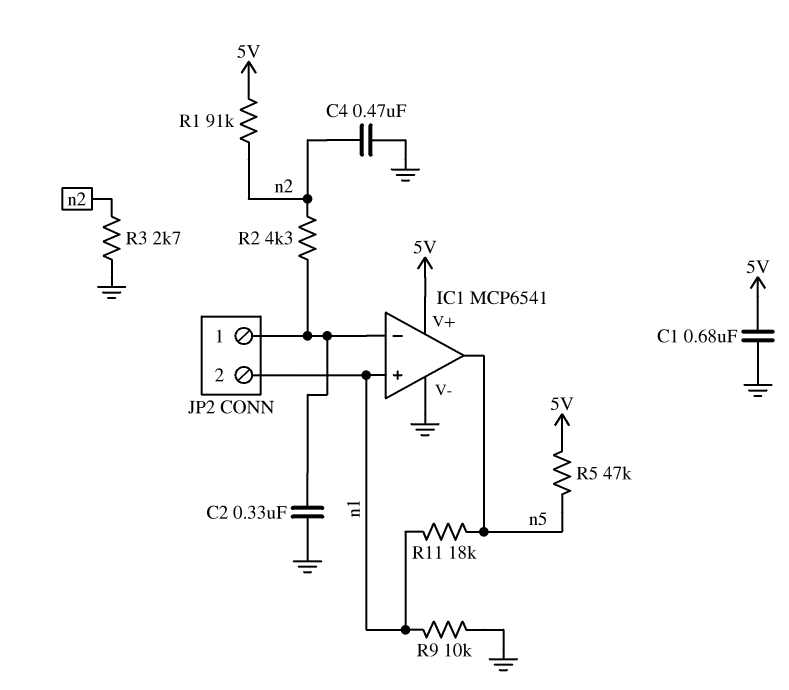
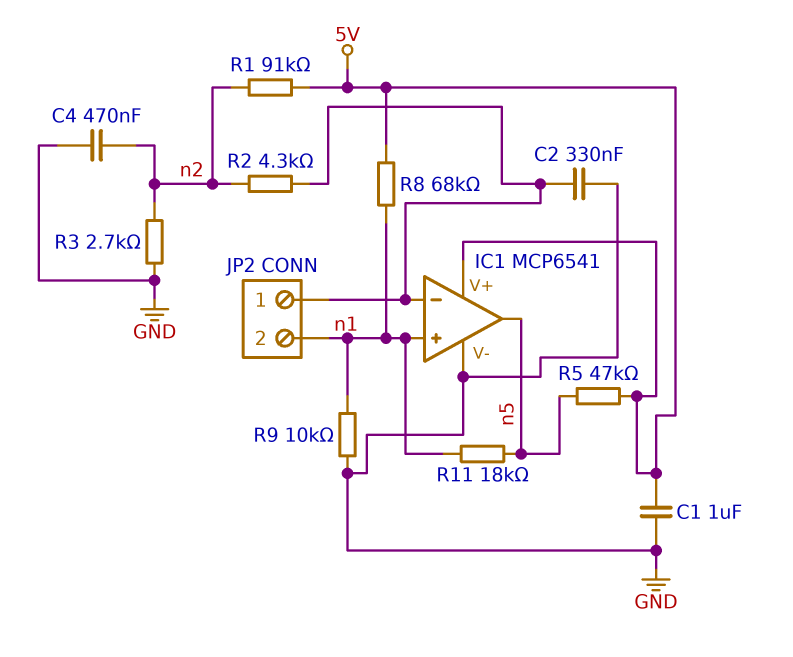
C1: 680nF (5V, GND) -> 1uF (5V, GND)
R8: none -> 68k (5V, n1)

